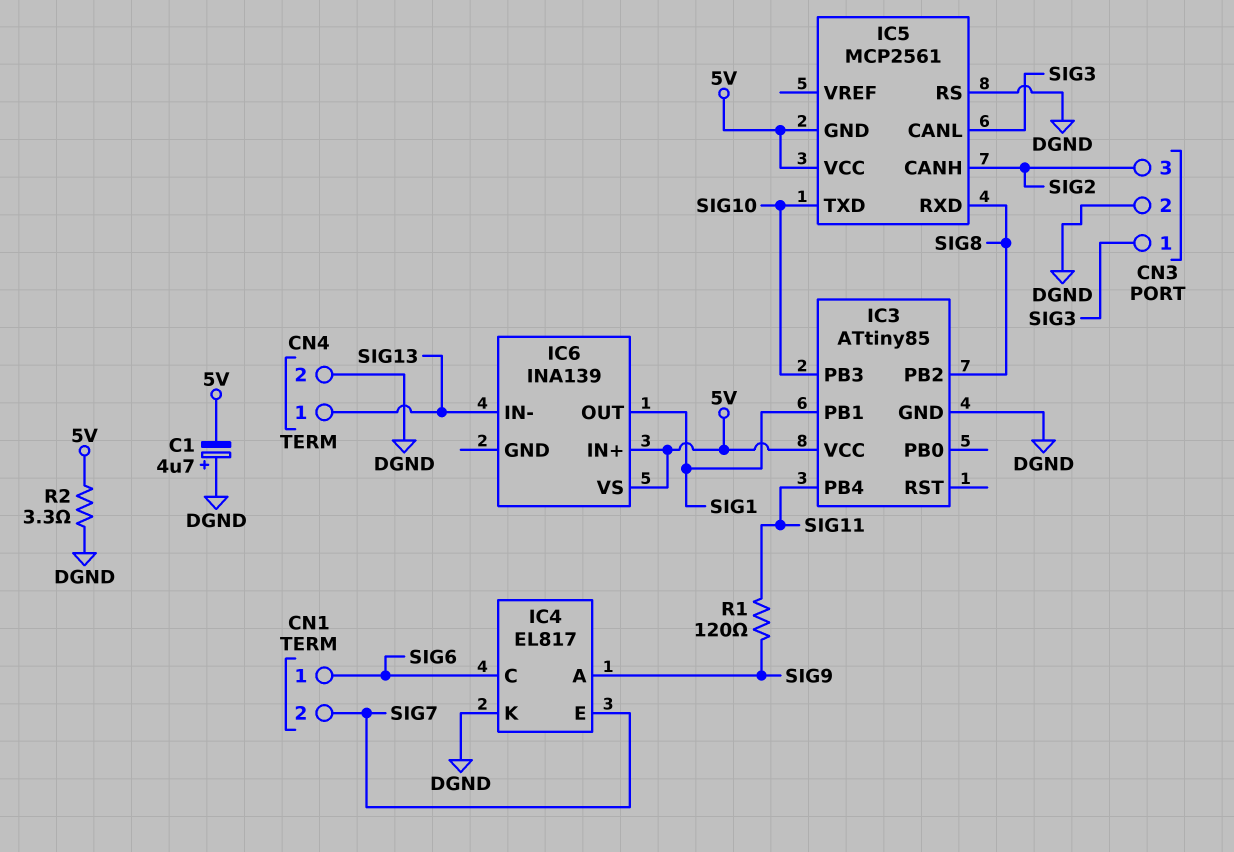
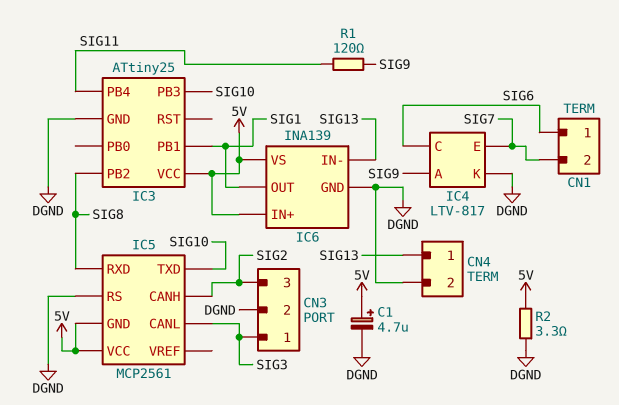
C1: 4.7uF (plus DGND, minus 5V) -> 4.7uF (plus 5V, minus DGND)
IC3: ATtiny85 -> ATtiny25
IC4: EL817 -> LTV-817
IC6 pin GND: none -> DGND

